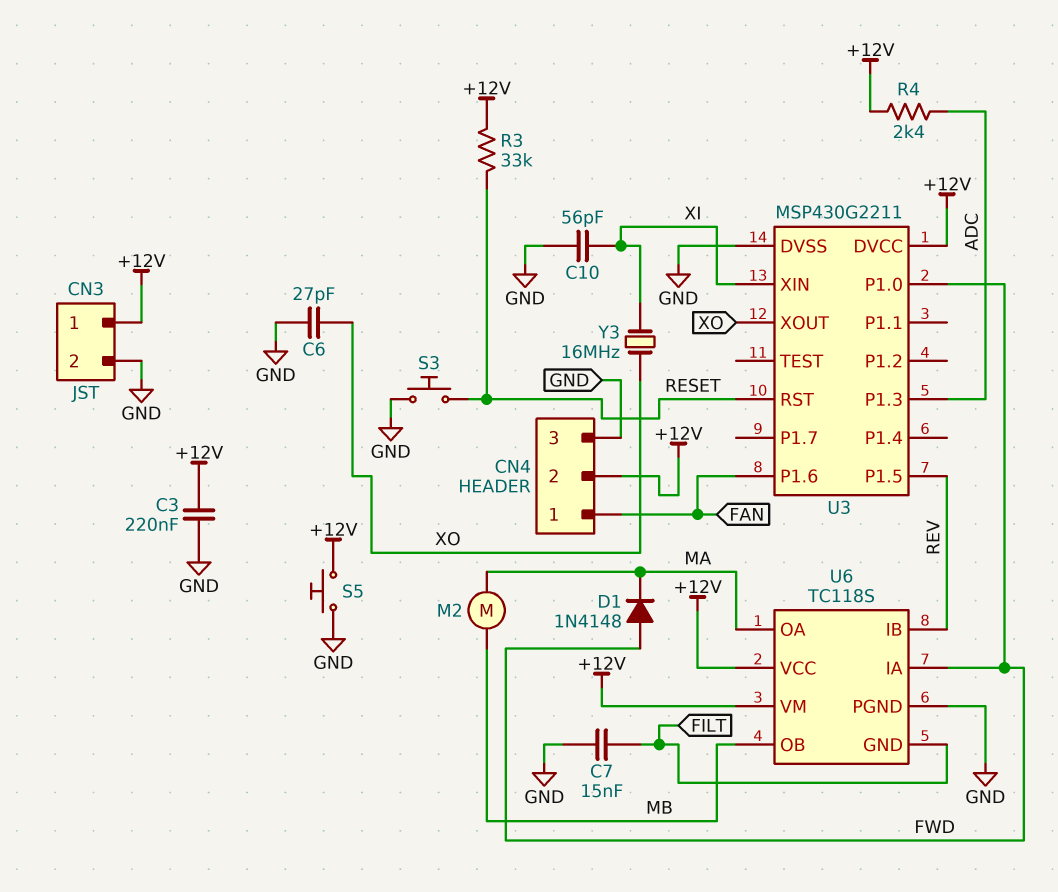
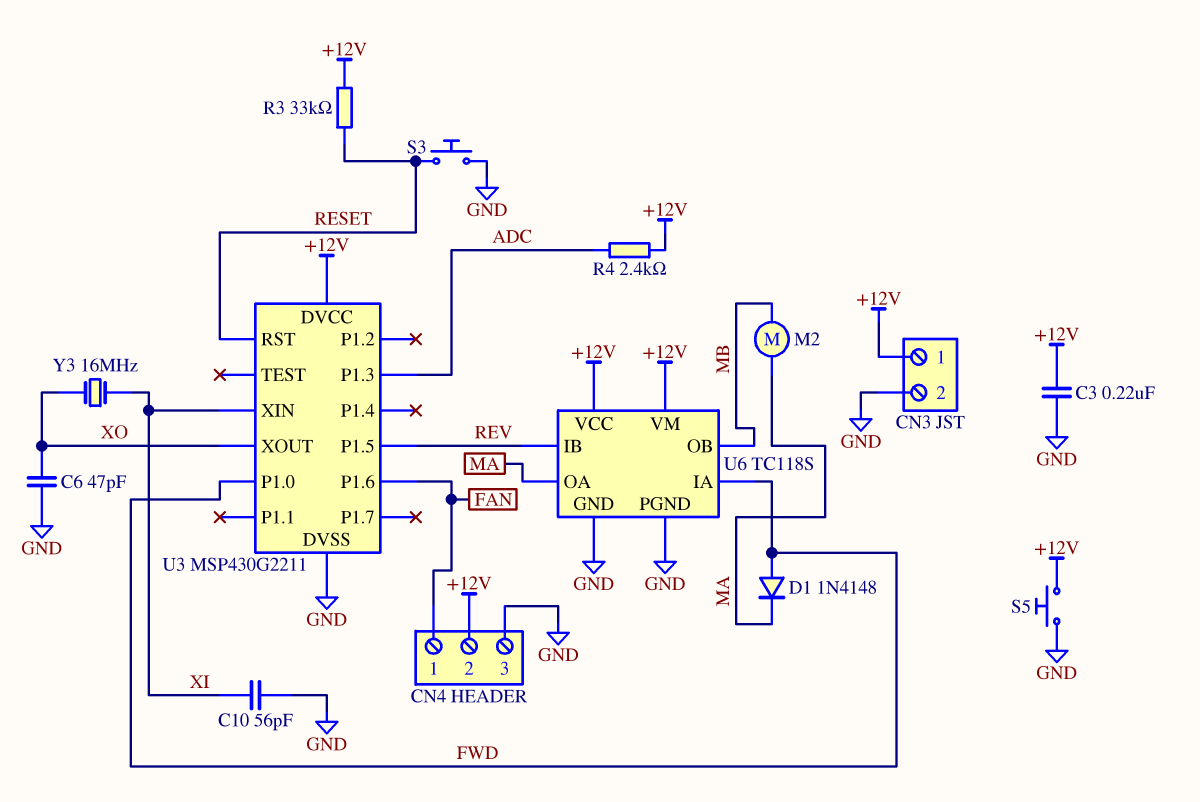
C6: 27pF (GND, XO) -> 47pF (GND, XO)
C7: 15nF (FILT, GND) -> none
U6 pin GND: FILT -> GND

